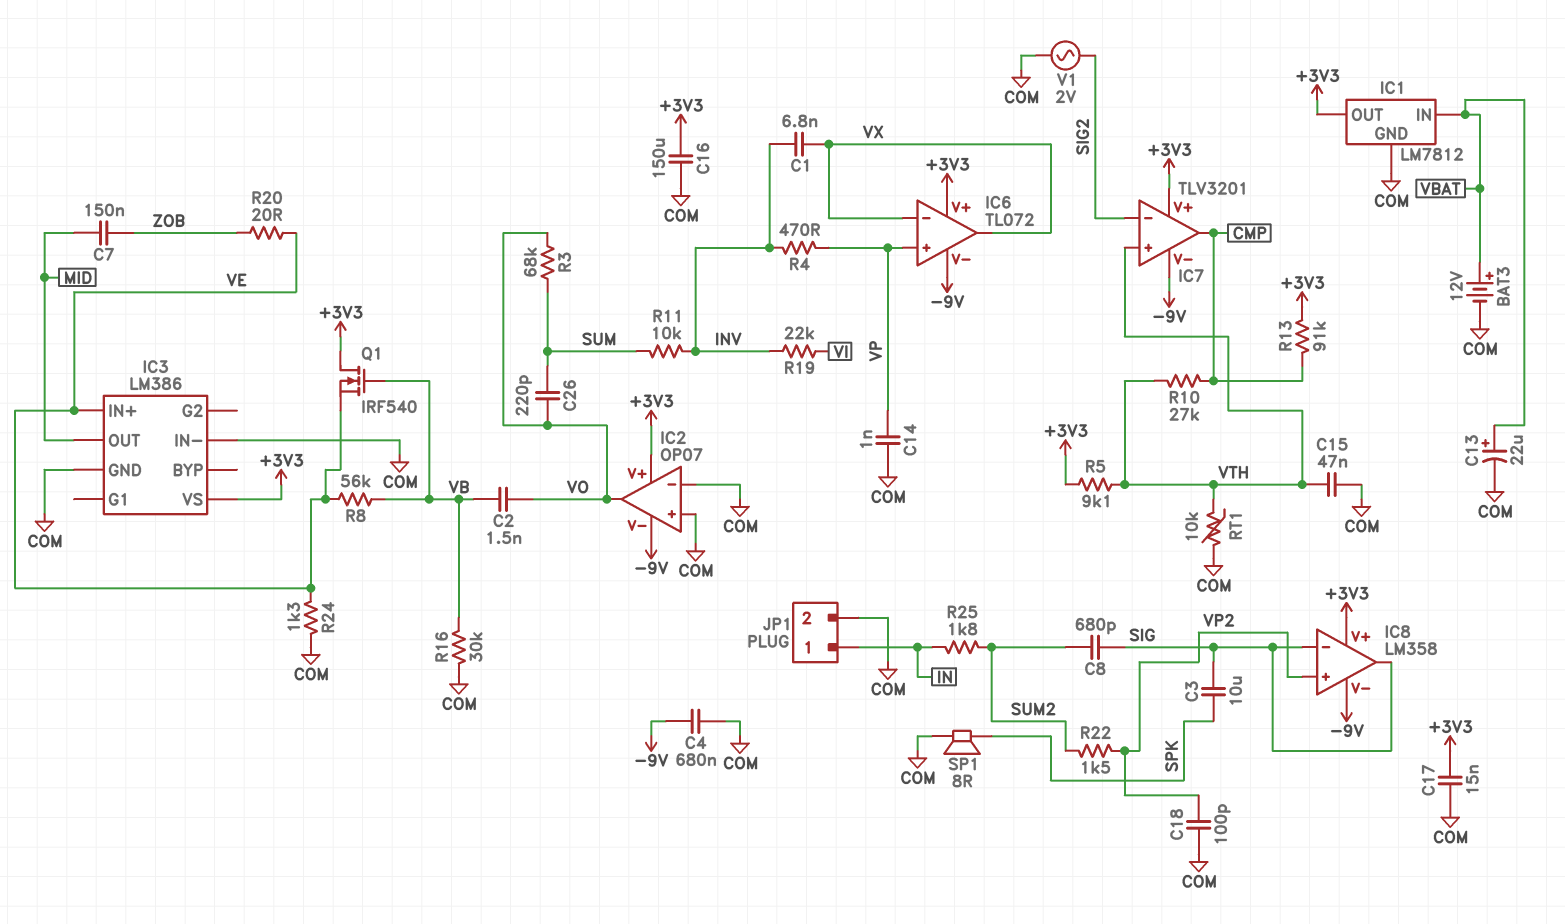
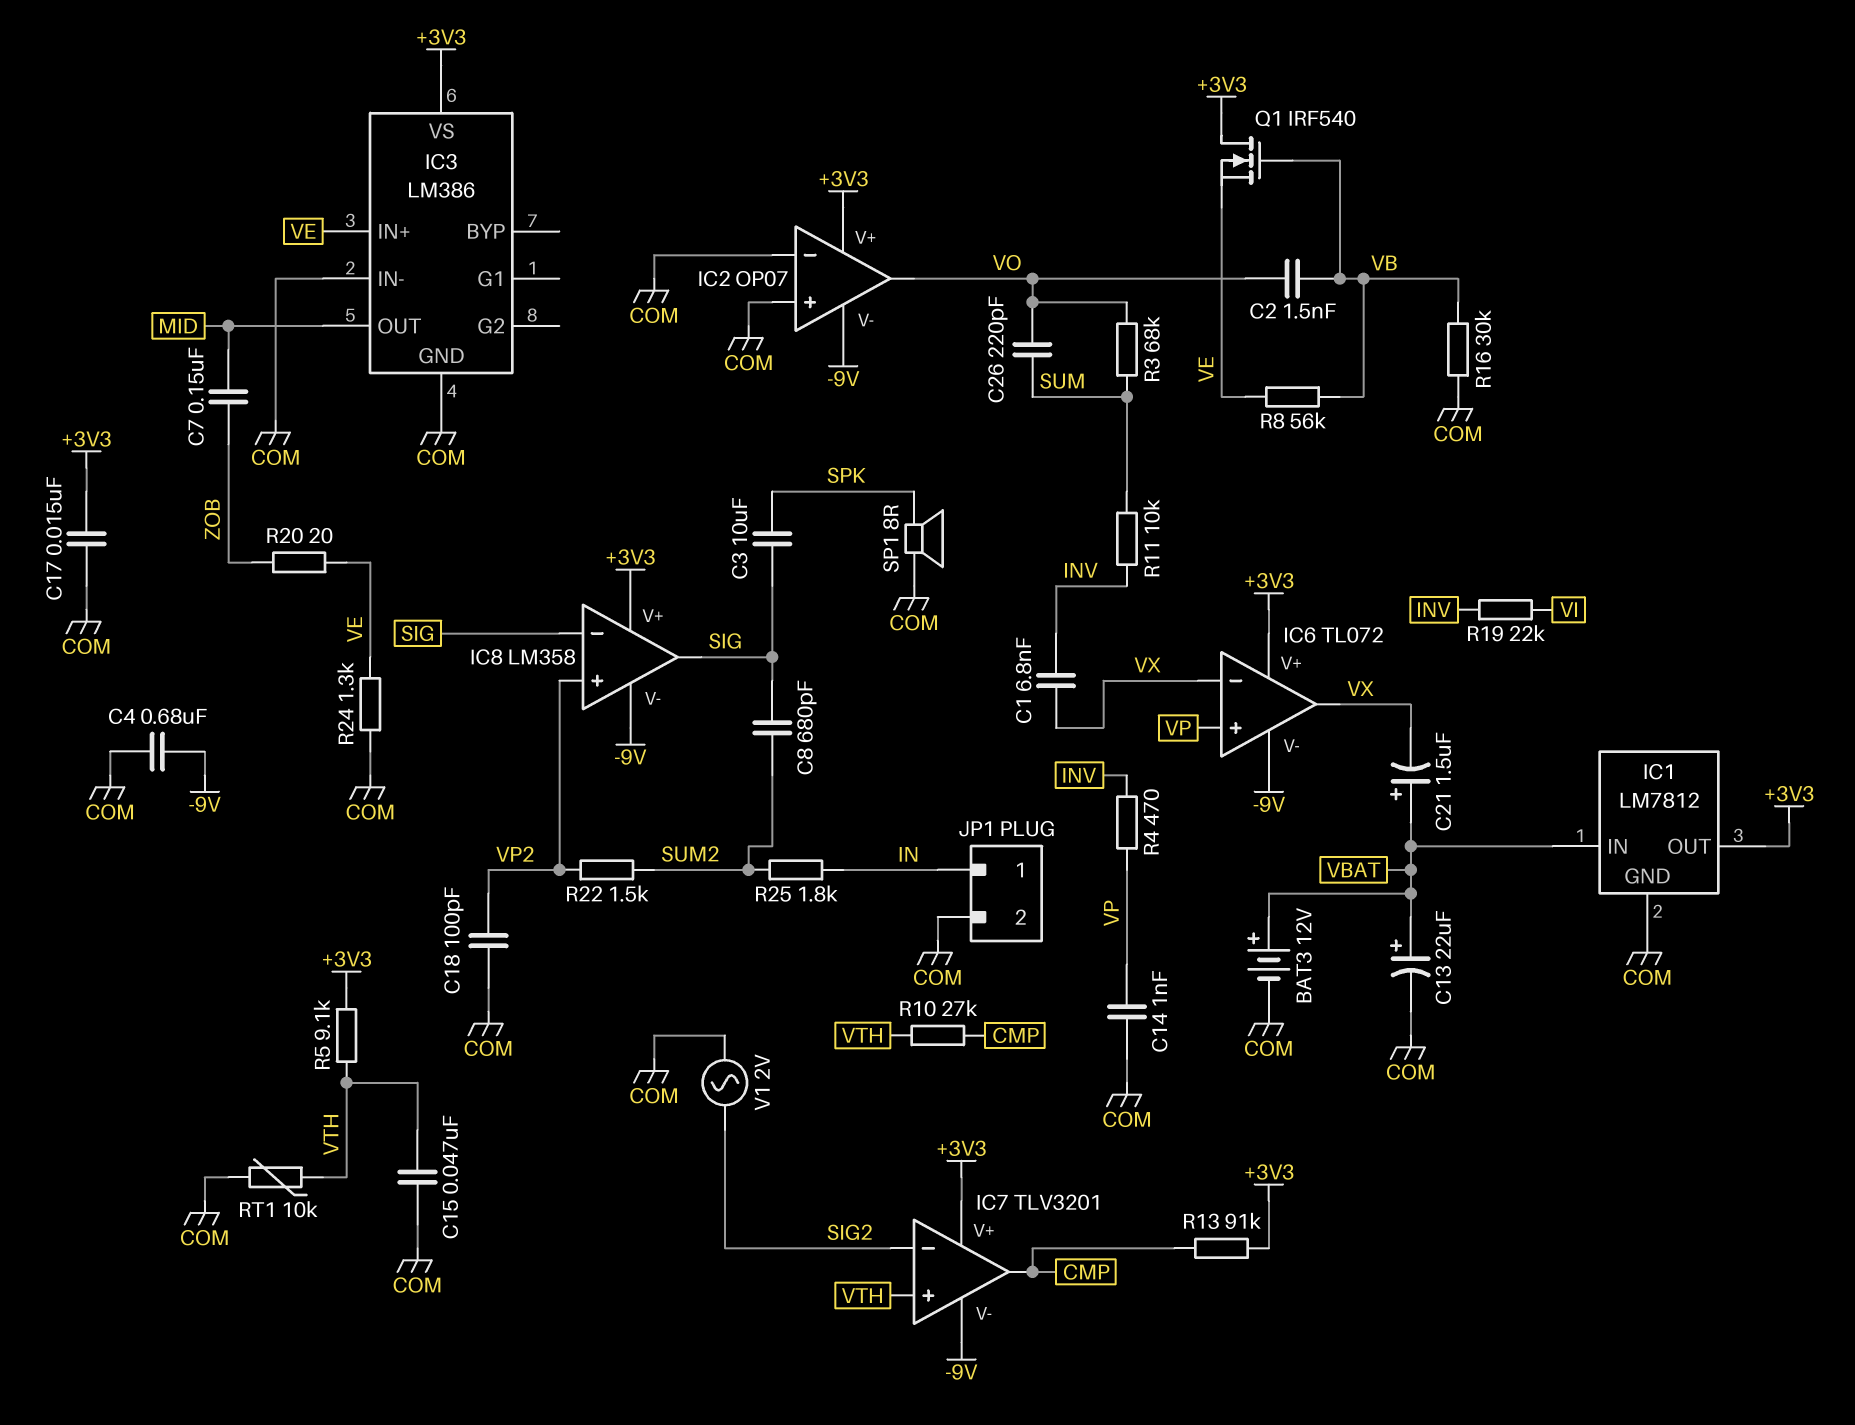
C16: 150uF (+3V3, COM) -> none
C21: none -> 1.5uF (plus VBAT, minus VX)

